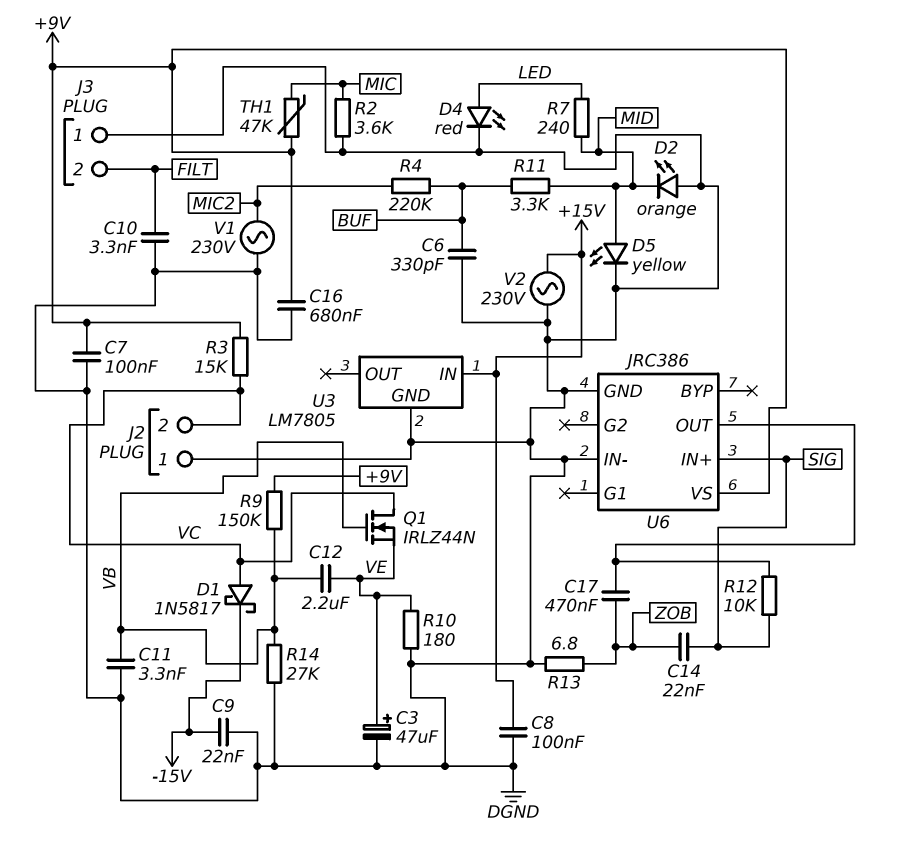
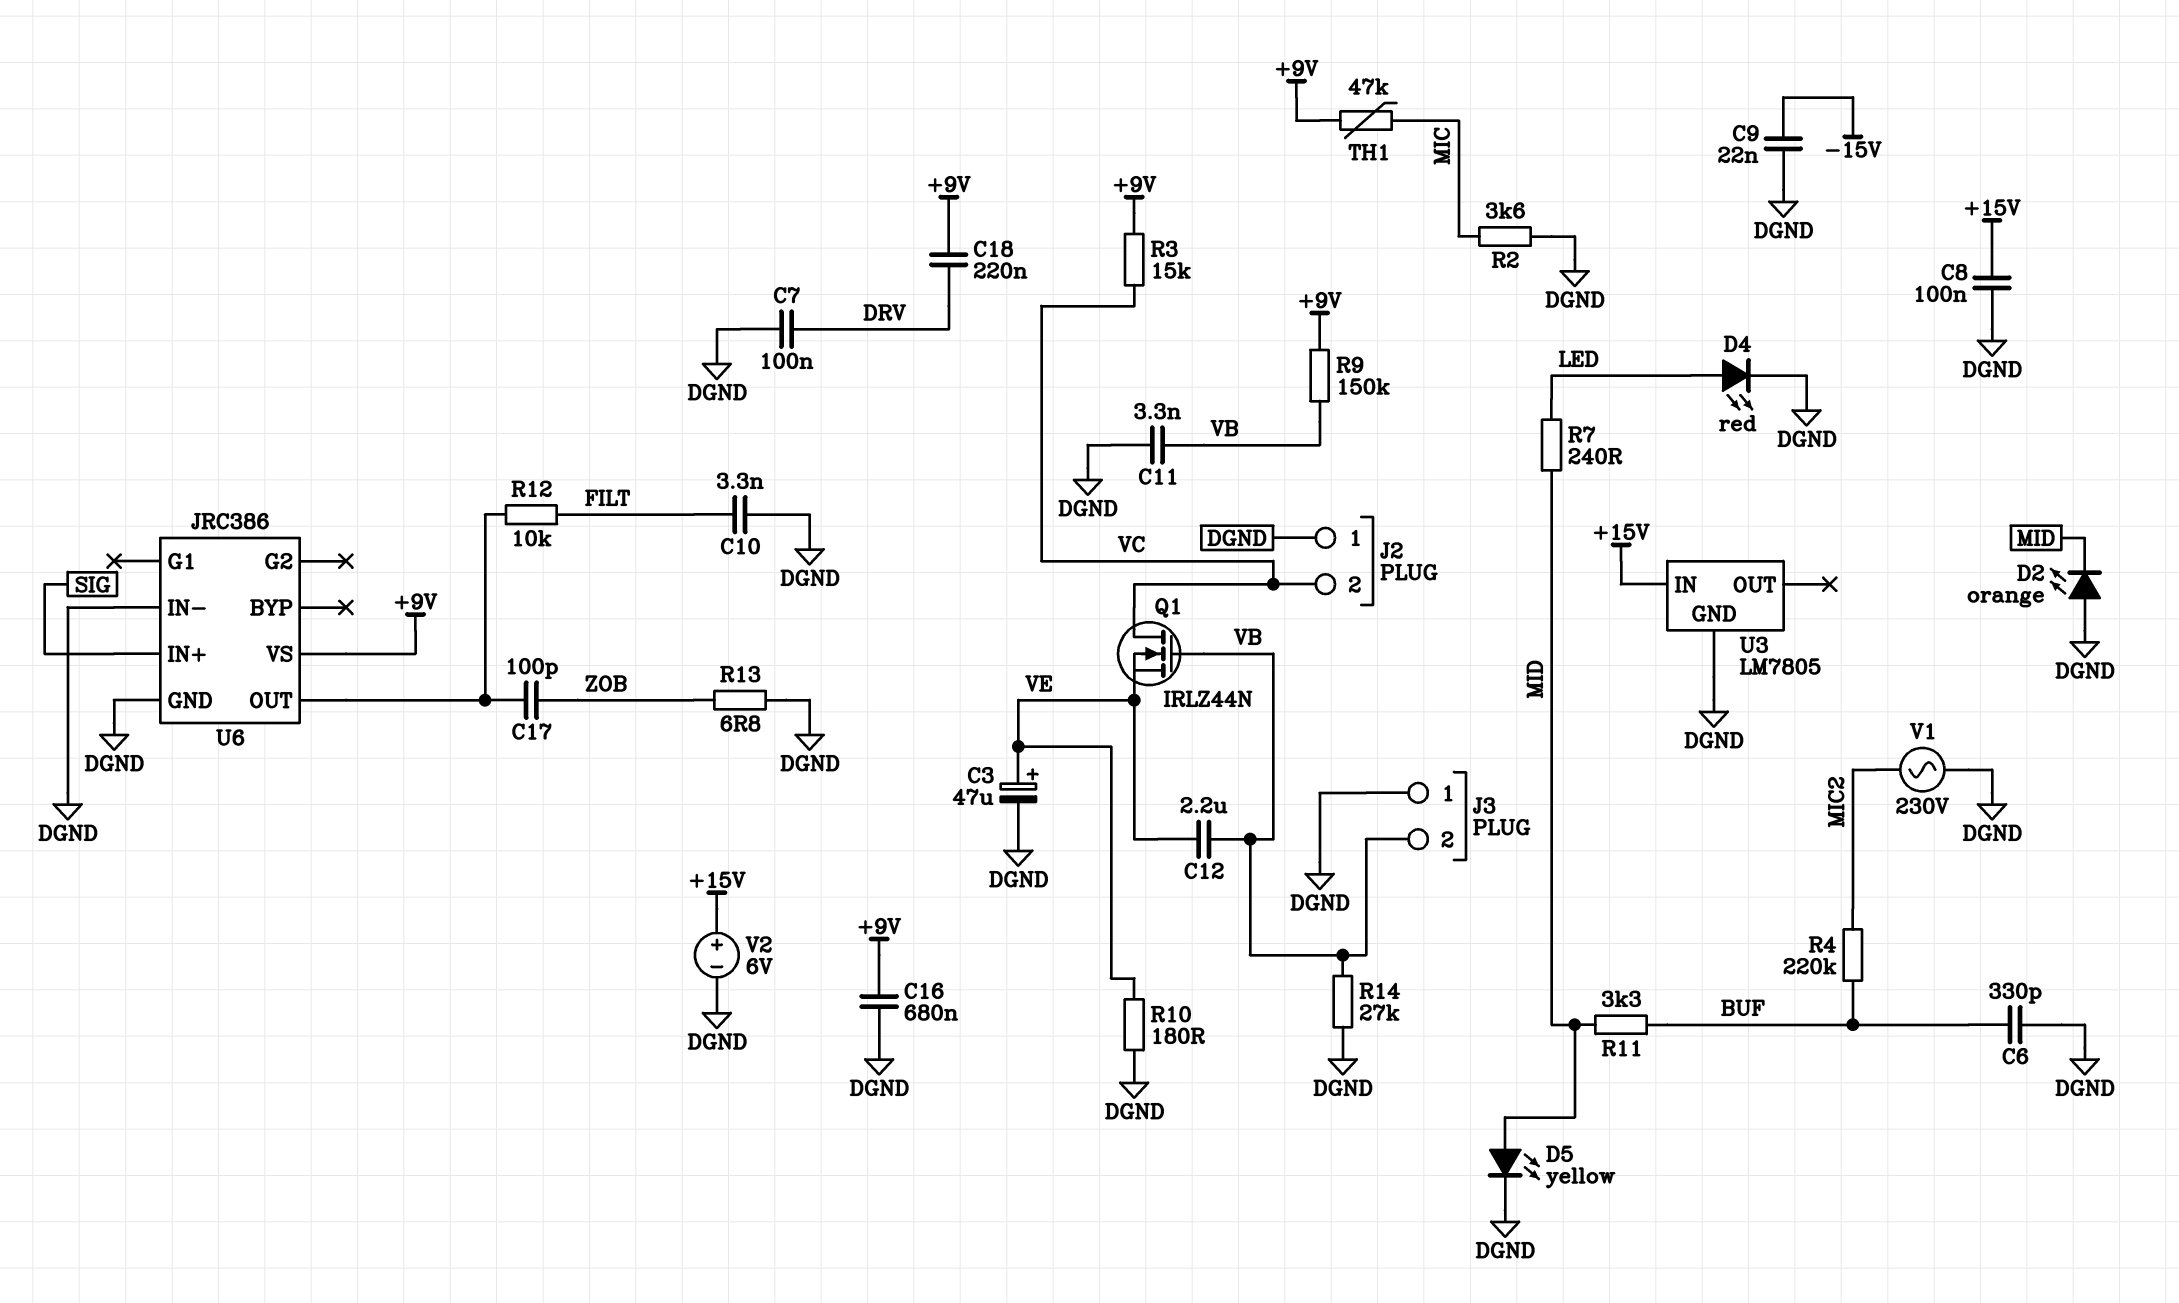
C7: 100nF (+9V, DGND) -> 100nF (DGND, DRV)
C14: 22nF (SIG, ZOB) -> none
C17: 470nF (U6/OUT, ZOB) -> 100pF (U6/OUT, ZOB)
C18: none -> 220nF (+9V, DRV)
D1: schottky 1N5817 (A VC, K -15V) -> none
J3 pin 2: FILT -> VB
R12: 10k (SIG, U6/OUT) -> 10k (FILT, U6/OUT)
V2: AC 230V (+15V, DGND) -> 6V (plus +15V, minus DGND)

